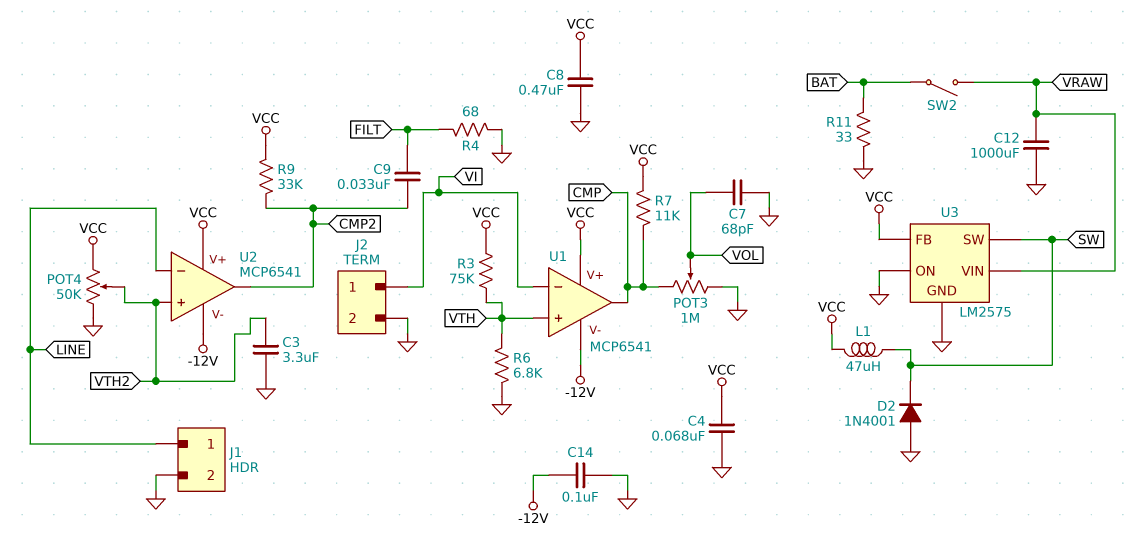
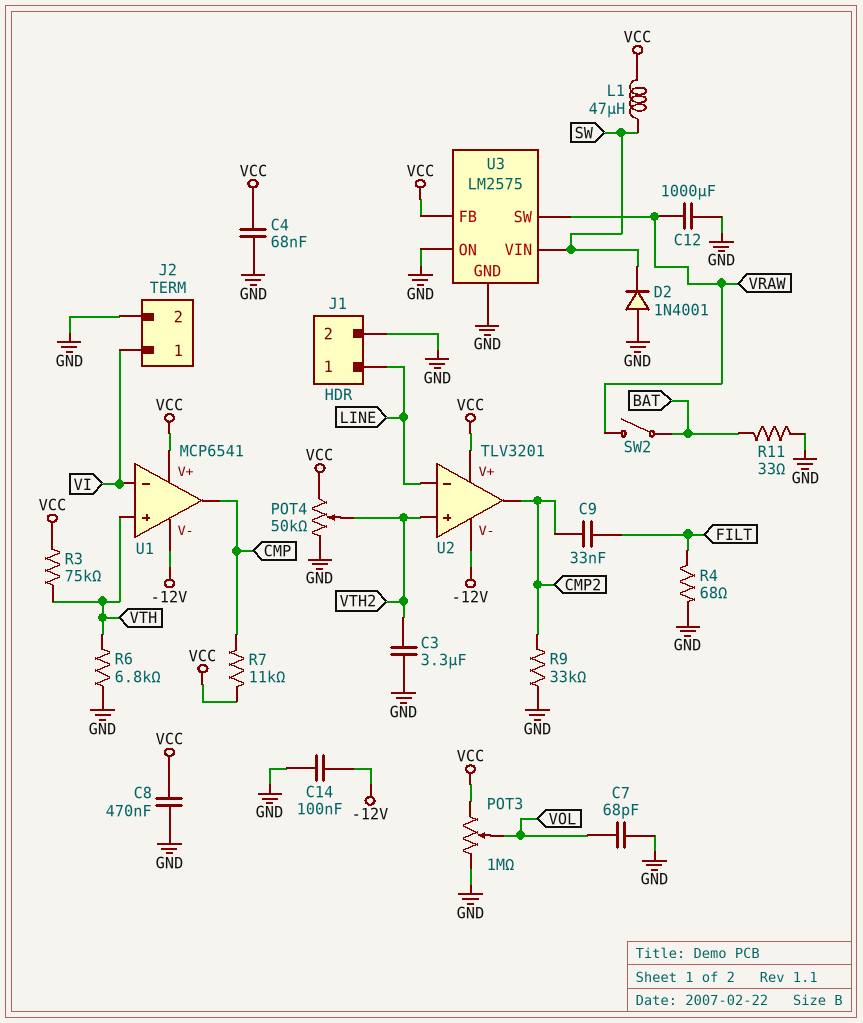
POT3: 1M (CMP, GND, wiper VOL) -> 1M (GND, VCC, wiper VOL)
R9: 33k (CMP2, VCC) -> 33k (CMP2, GND)
U2: MCP6541 -> TLV3201
U3 pin SW: SW -> VRAW
U3 pin VIN: VRAW -> SW

